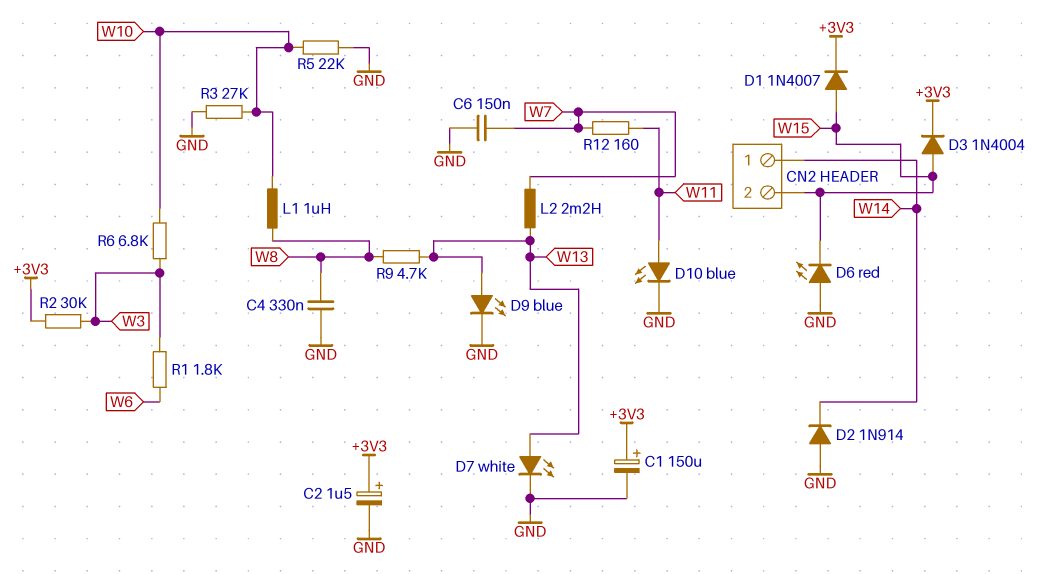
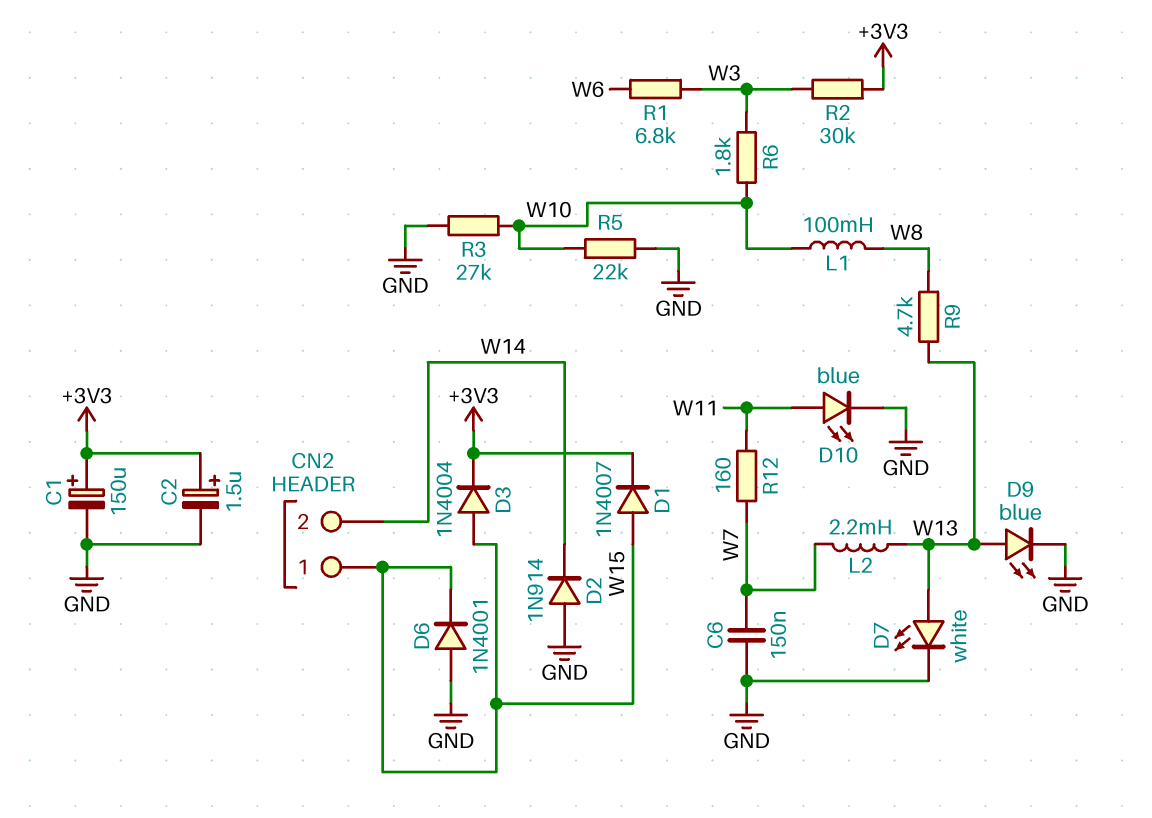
C4: 330nF (GND, W8) -> none
CN2 pin 1: W14 -> W15
CN2 pin 2: W15 -> W14
D6: LED red (A GND, K W15) -> diode 1N4001 (A GND, K W15)
L1: 1uH (W8, W10) -> 100mH (W8, W10)
R1: 1.8k (W3, W6) -> 6.8k (W3, W6)
R6: 6.8k (W3, W10) -> 1.8k (W3, W10)

